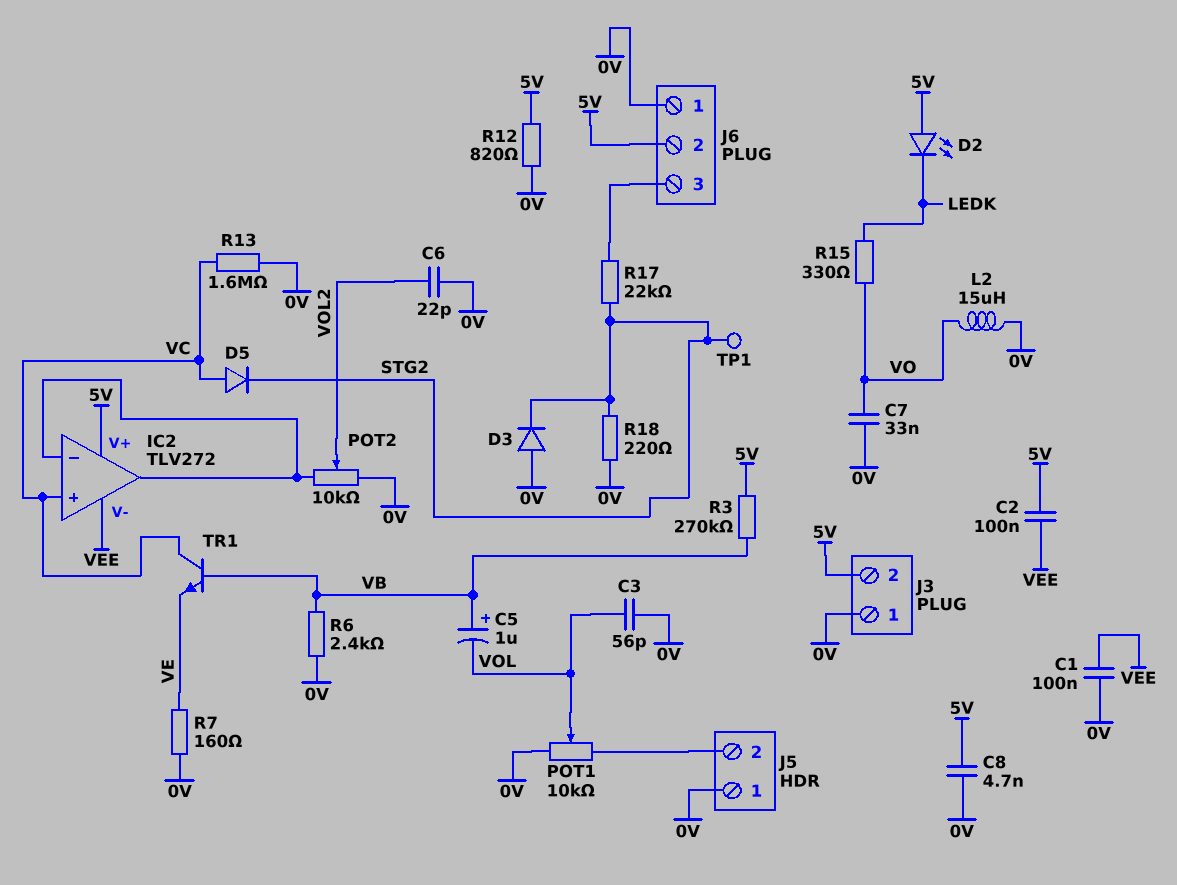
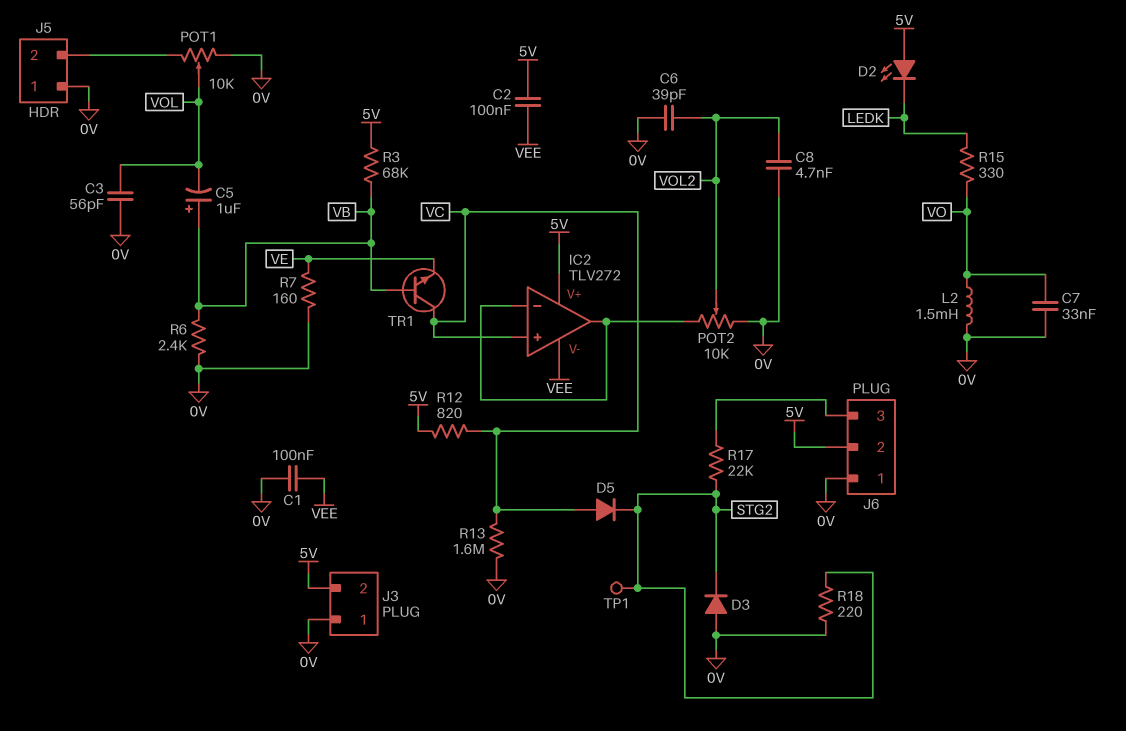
C6: 22pF (0V, VOL2) -> 39pF (0V, VOL2)
C8: 4.7nF (0V, 5V) -> 4.7nF (0V, VOL2)
L2: 15uH (0V, VO) -> 1.5mH (0V, VO)
R3: 270k (5V, VB) -> 68k (5V, VB)
R12: 820 (0V, 5V) -> 820 (5V, VC)

